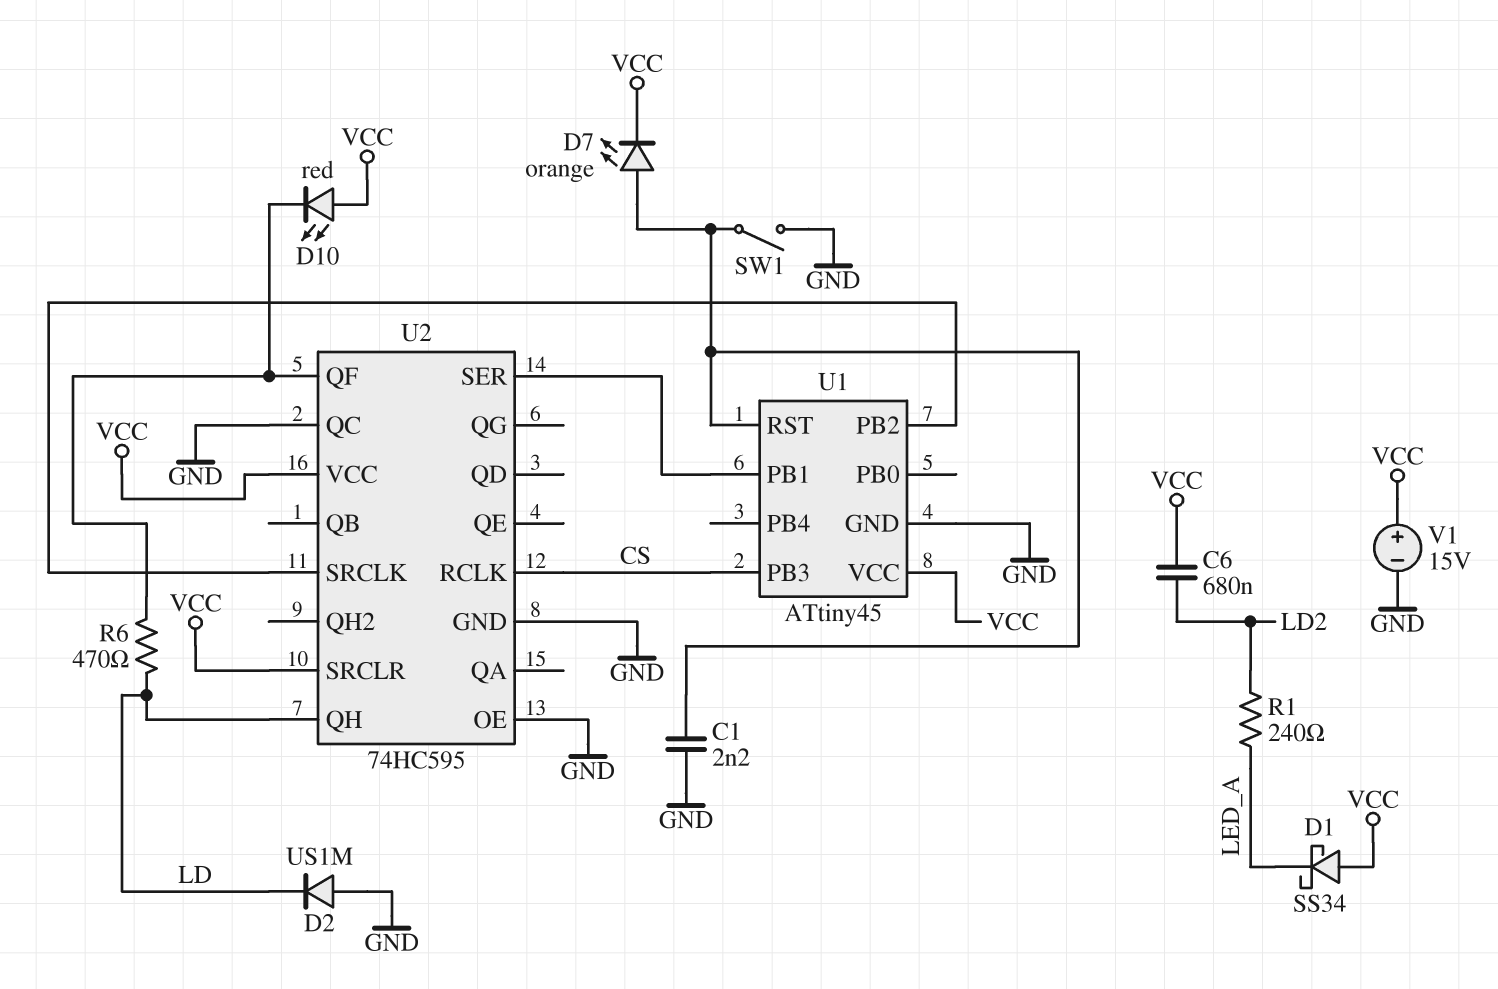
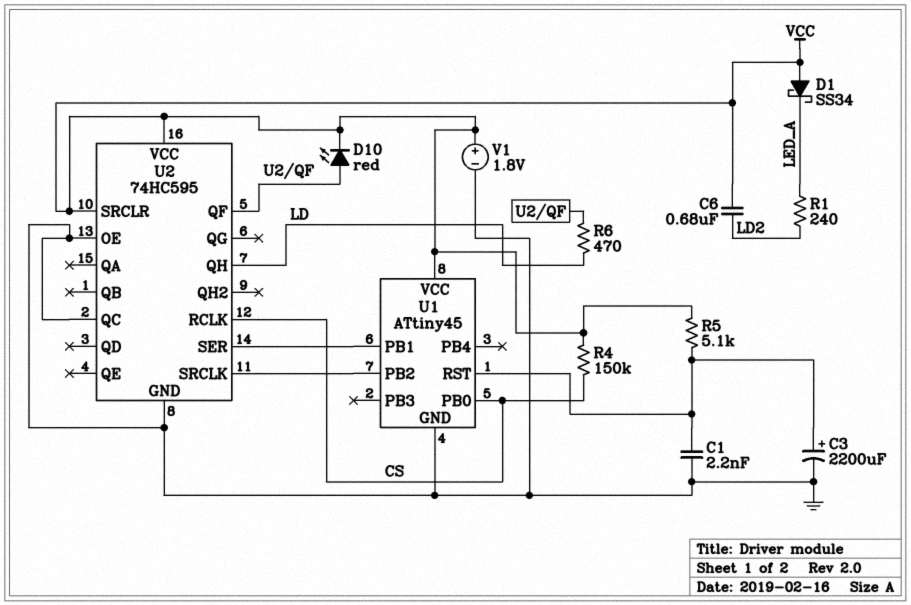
C3: none -> 2200uF (plus U1/RST, minus GND)
D2: diode US1M (A GND, K LD) -> none
D7: LED orange (A U1/RST, K VCC) -> none
D10: LED red (A VCC, K U2/QF) -> LED red (A U2/QF, K VCC)
R4: none -> 150k (CS, VCC)
R5: none -> 5.1k (U1/RST, VCC)
SW1: switch (GND, U1/RST) -> none
U1 pin PB0: none -> CS
U1 pin PB3: CS -> none
V1: 15V (plus VCC, minus GND) -> 1.8V (plus VCC, minus GND)

